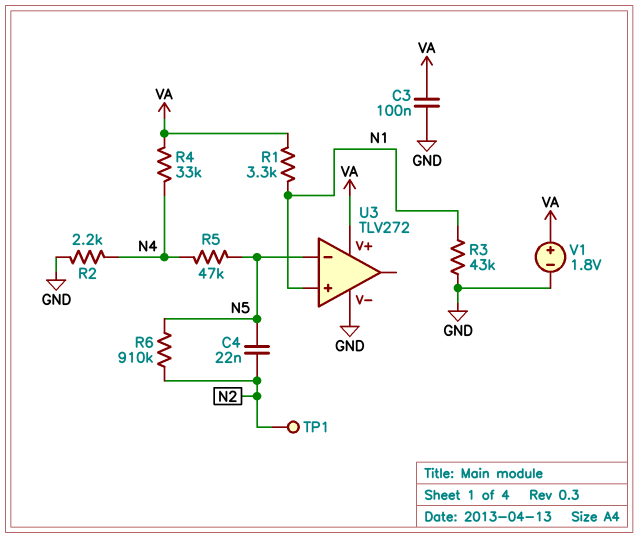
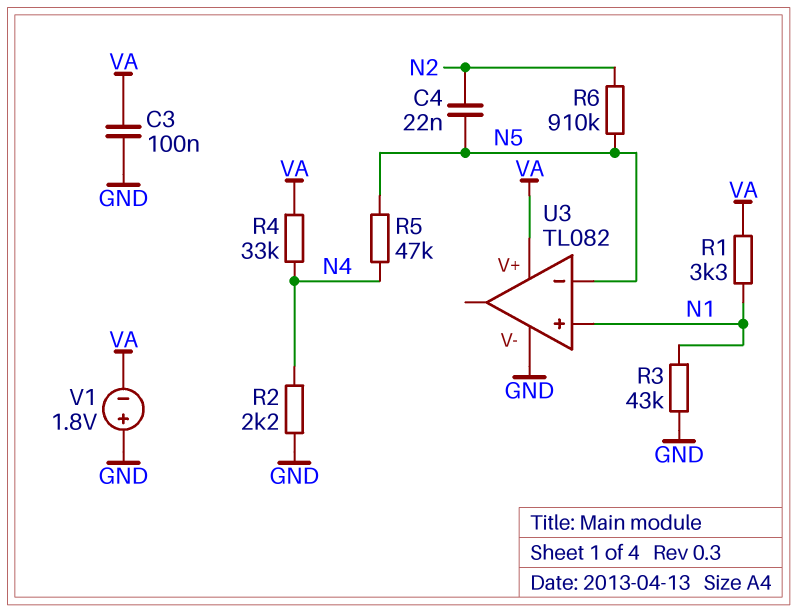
TP1: test point (N2) -> none
U3: TLV272 -> TL082
V1: 1.8V (plus VA, minus GND) -> 1.8V (plus GND, minus VA)

